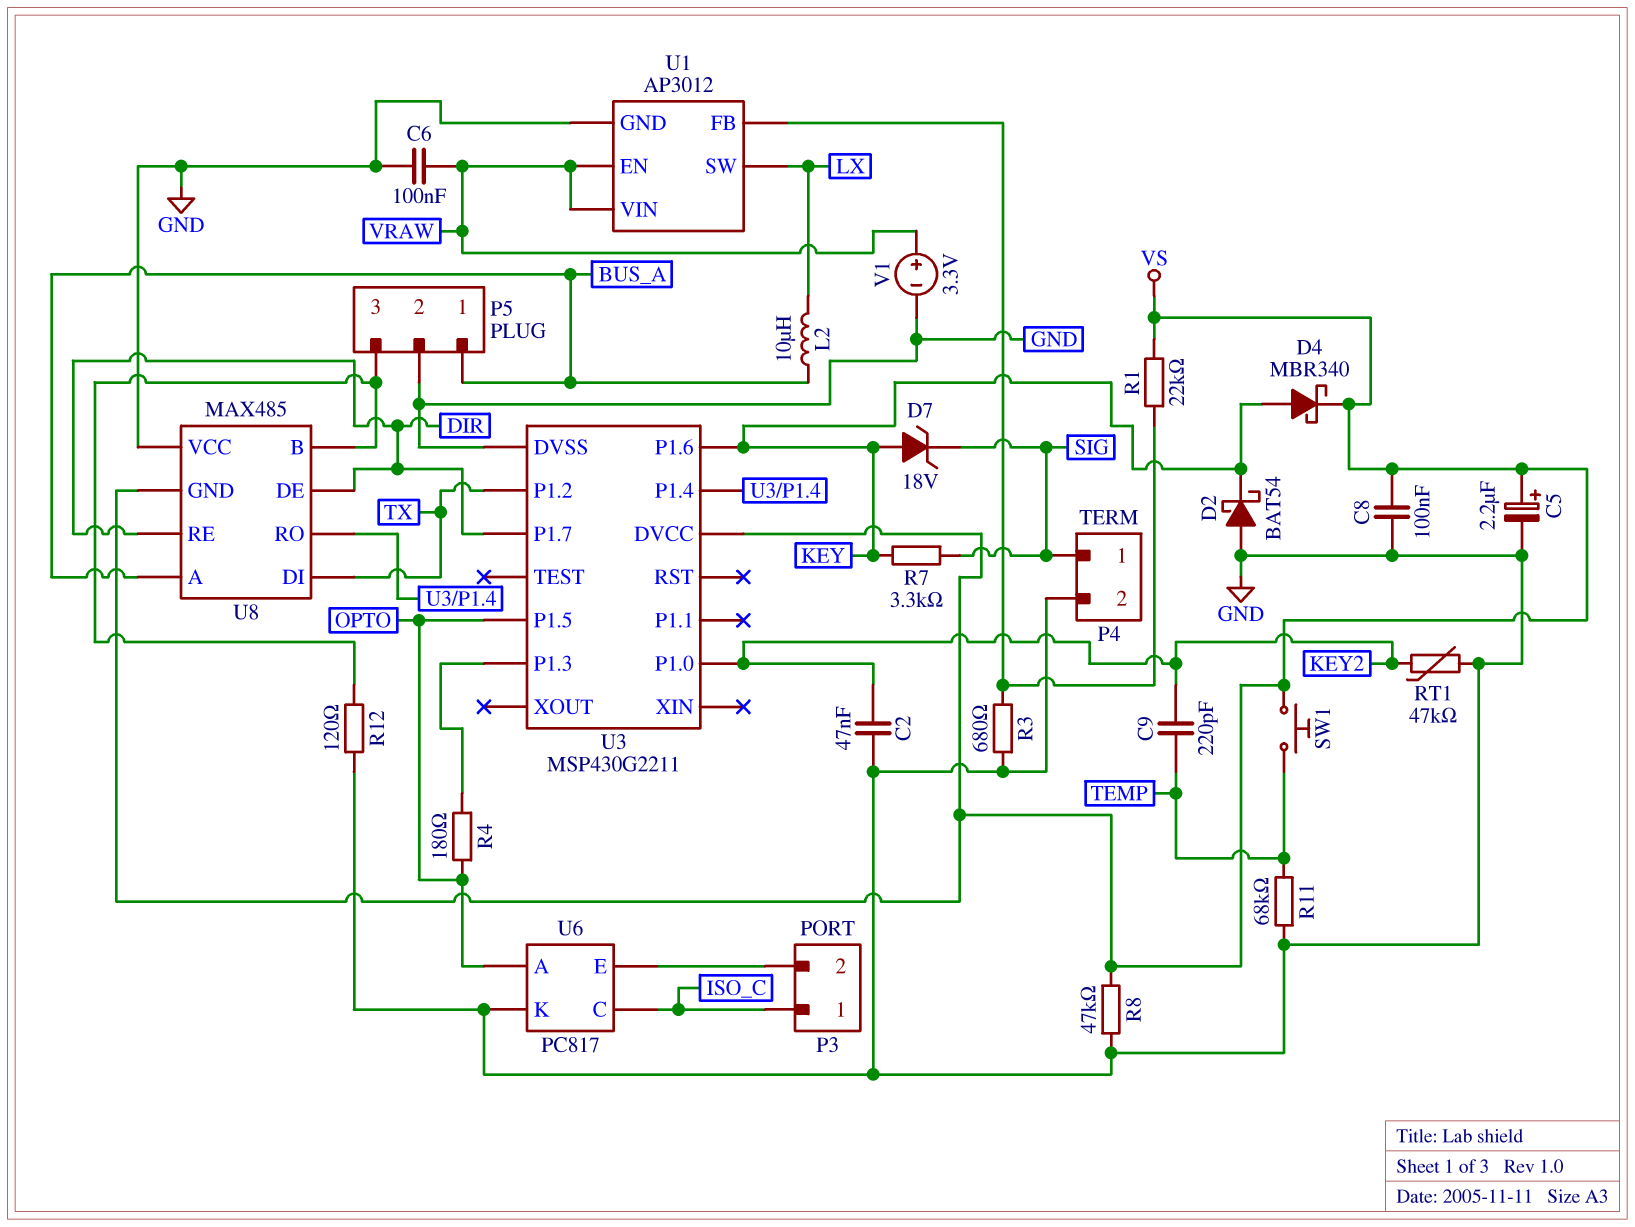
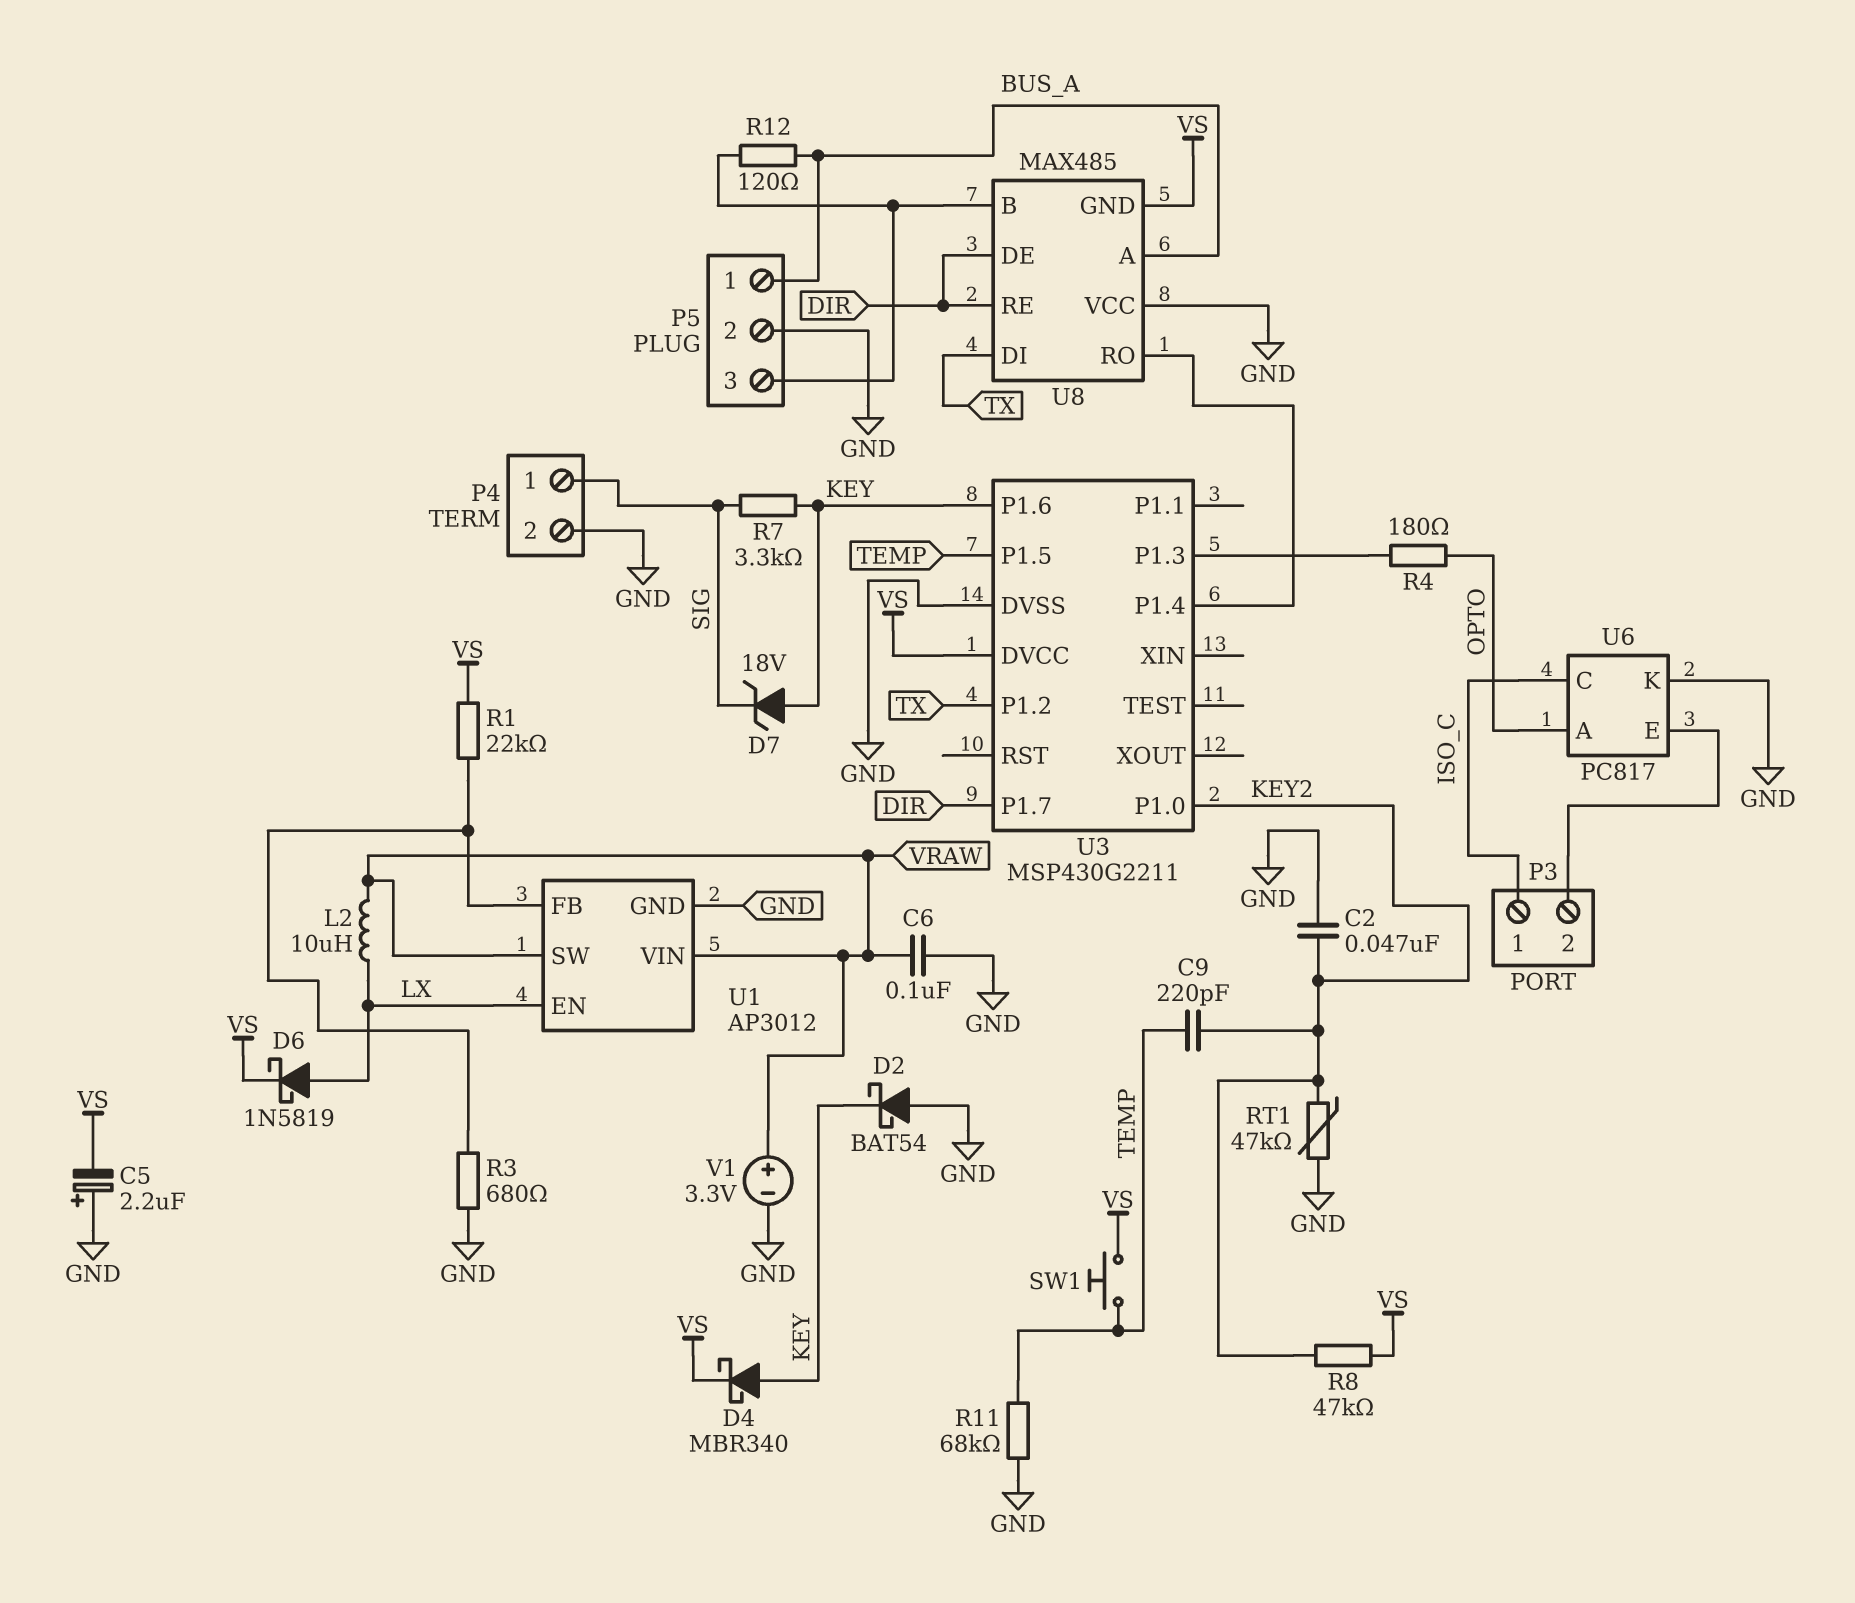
C5: 2.2uF (plus VS, minus GND) -> 2.2uF (plus GND, minus VS)
C8: 100nF (GND, VS) -> none
D6: none -> schottky 1N5819 (A LX, K VS)
L2: 10uH (BUS_A, LX) -> 10uH (LX, VRAW)
R8: 47k (GND, VS) -> 47k (KEY2, VS)
R12: 120 (GND, P5/3) -> 120 (BUS_A, P5/3)
U1 pin EN: VRAW -> LX
U1 pin SW: LX -> VRAW
U3 pin P1.5: OPTO -> TEMP

